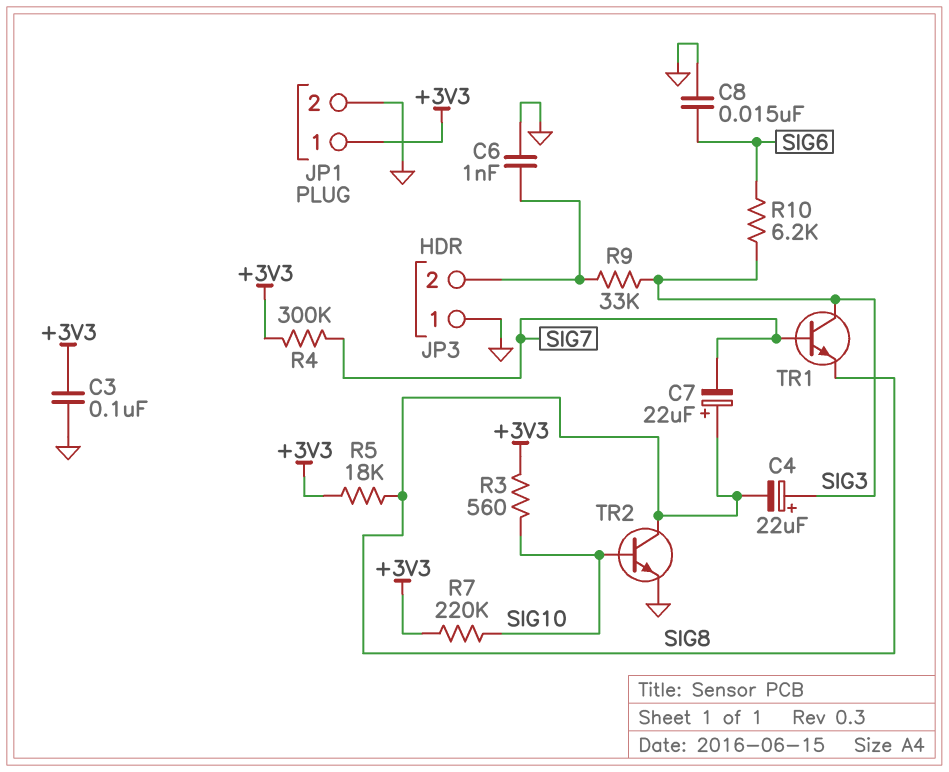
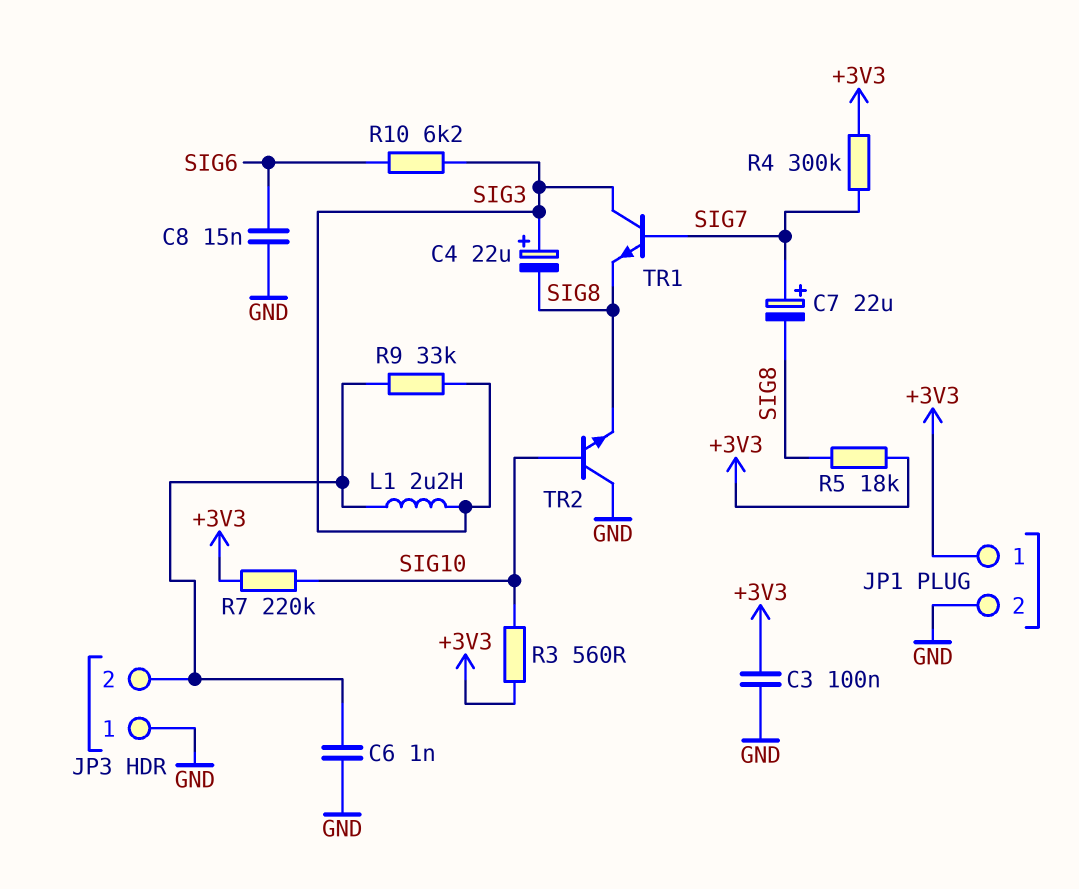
C7: 22uF (plus SIG8, minus SIG7) -> 22uF (plus SIG7, minus SIG8)
L1: none -> 2.2uH (JP3/2, SIG3)
TR2: NPN (B SIG10, C SIG8, E GND) -> NPN (B SIG10, C GND, E SIG8)

